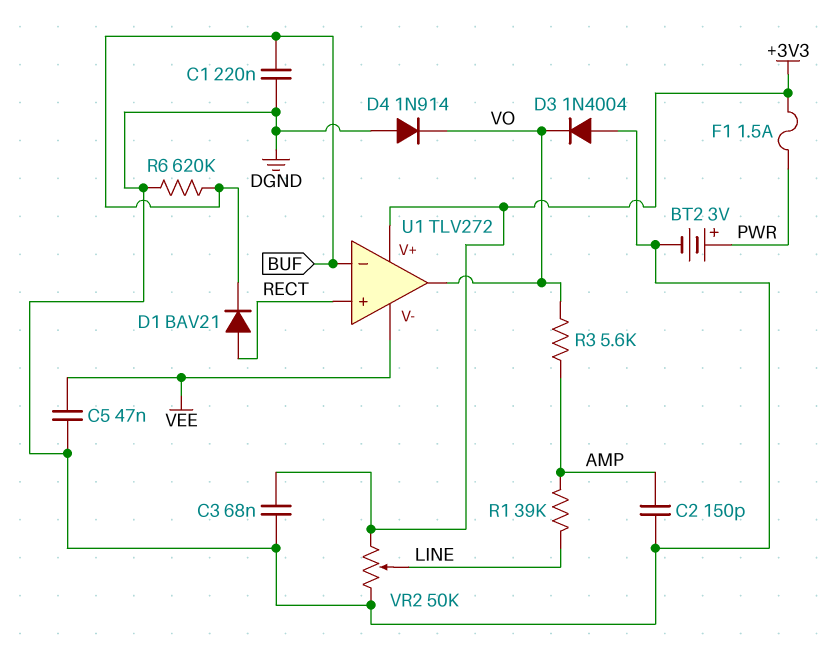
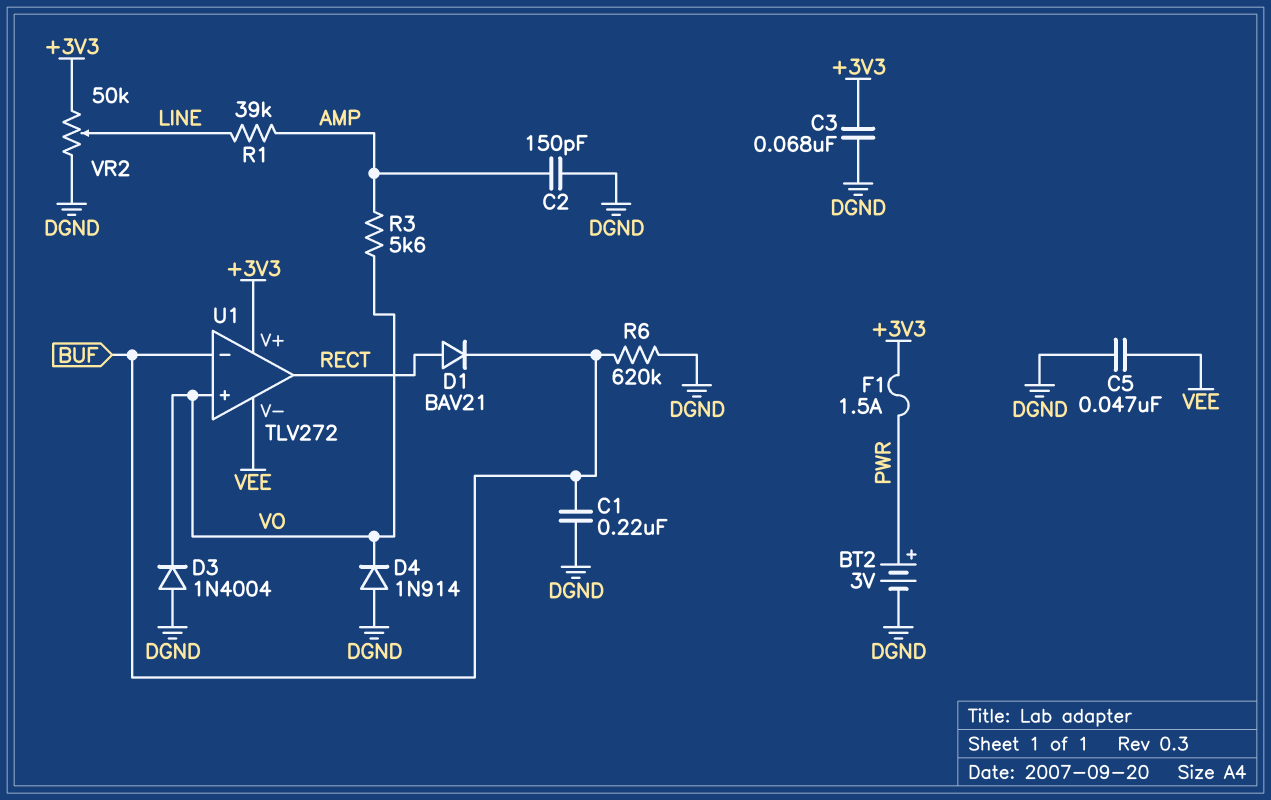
U1 pin in+: RECT -> VO
U1 pin out: VO -> RECT

